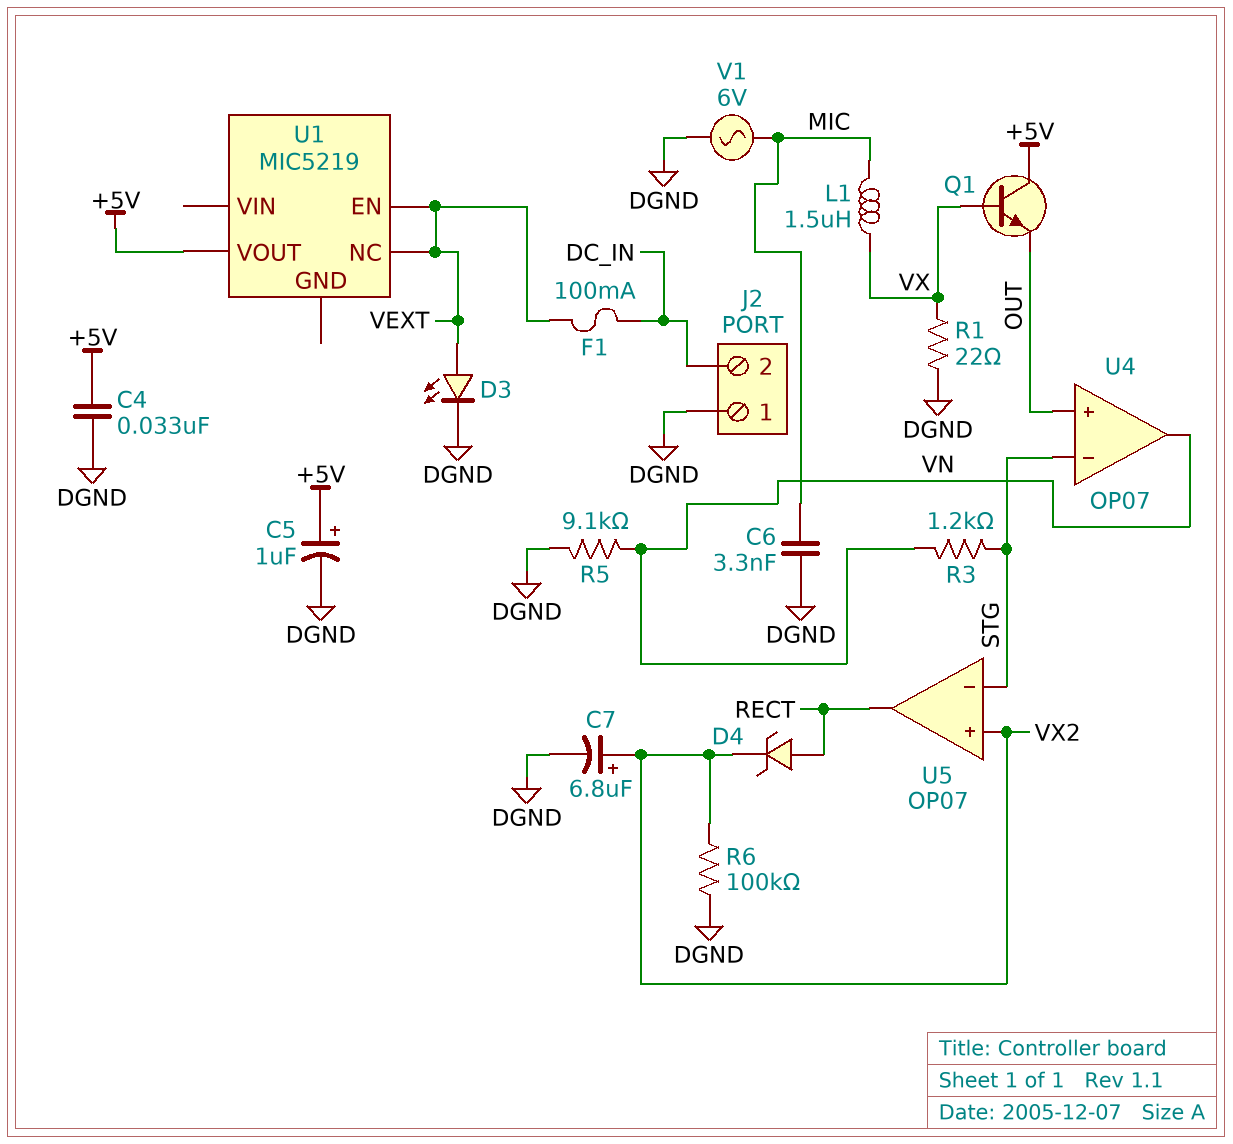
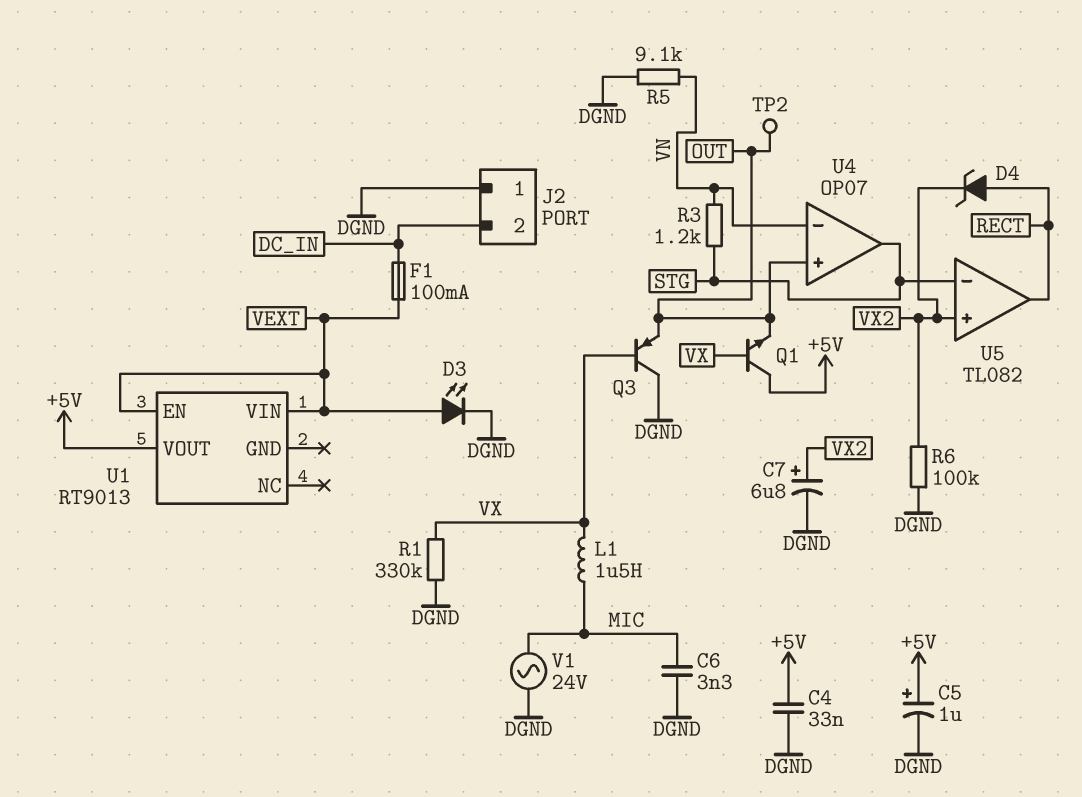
Q3: none -> PNP (B VX, C DGND, E OUT)
R1: 22 (DGND, VX) -> 330k (DGND, VX)
TP2: none -> test point (OUT)
U1: MIC5219 -> RT9013
U1 pin NC: VEXT -> none
U1 pin VIN: none -> VEXT
U4 pin in-: STG -> VN
U4 pin out: VN -> STG
U5: OP07 -> TL082
V1: AC 6V (DGND, MIC) -> AC 24V (DGND, MIC)

